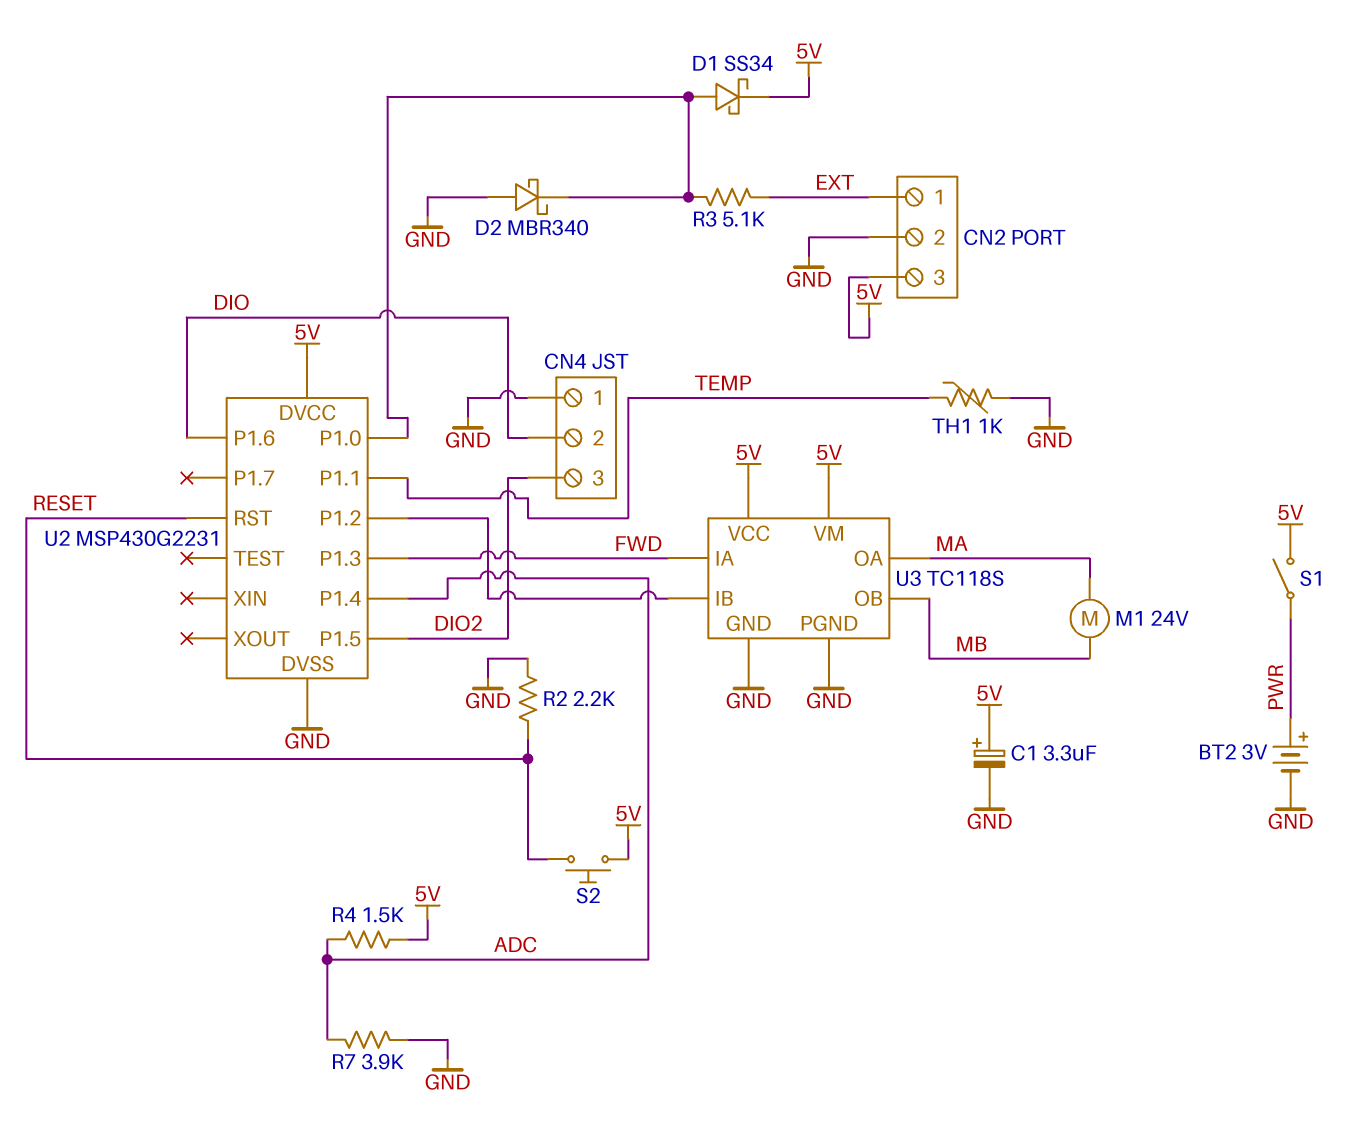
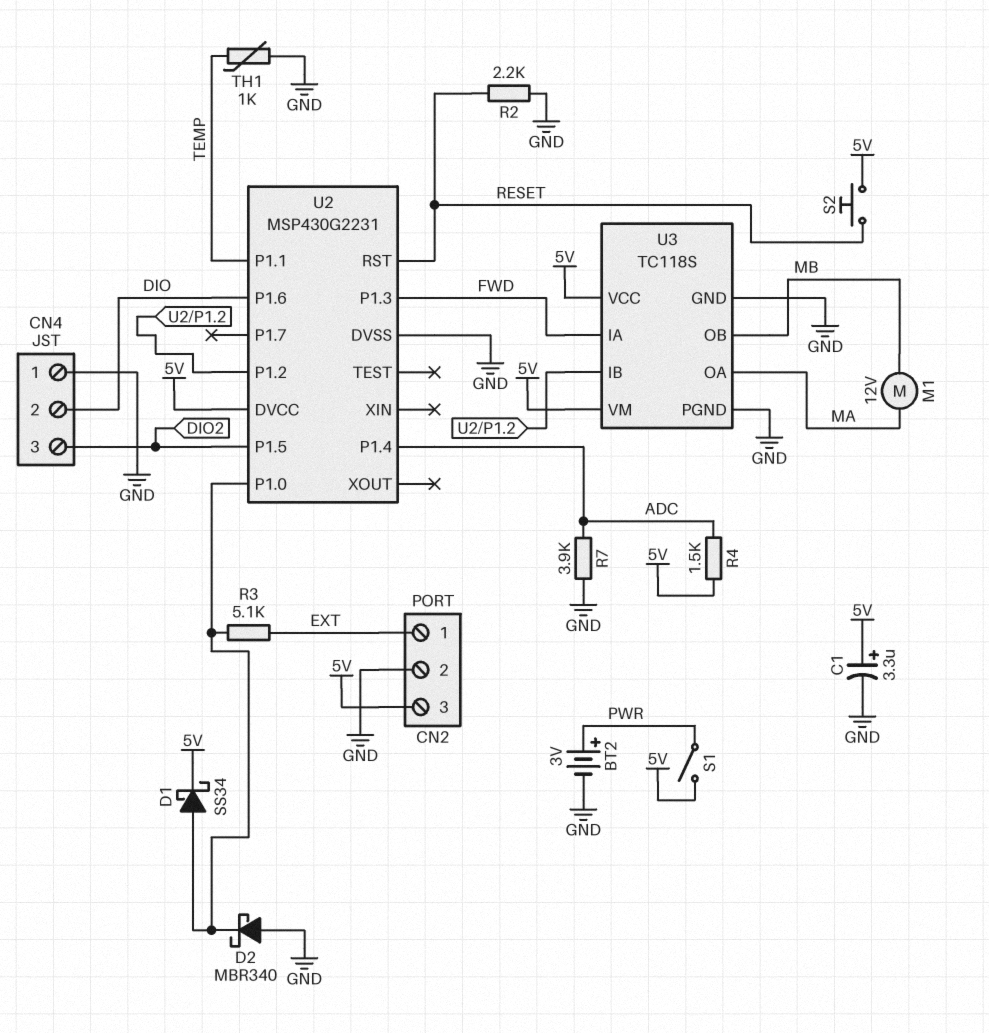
M1: motor 24V (MA, MB) -> motor 12V (MA, MB)

